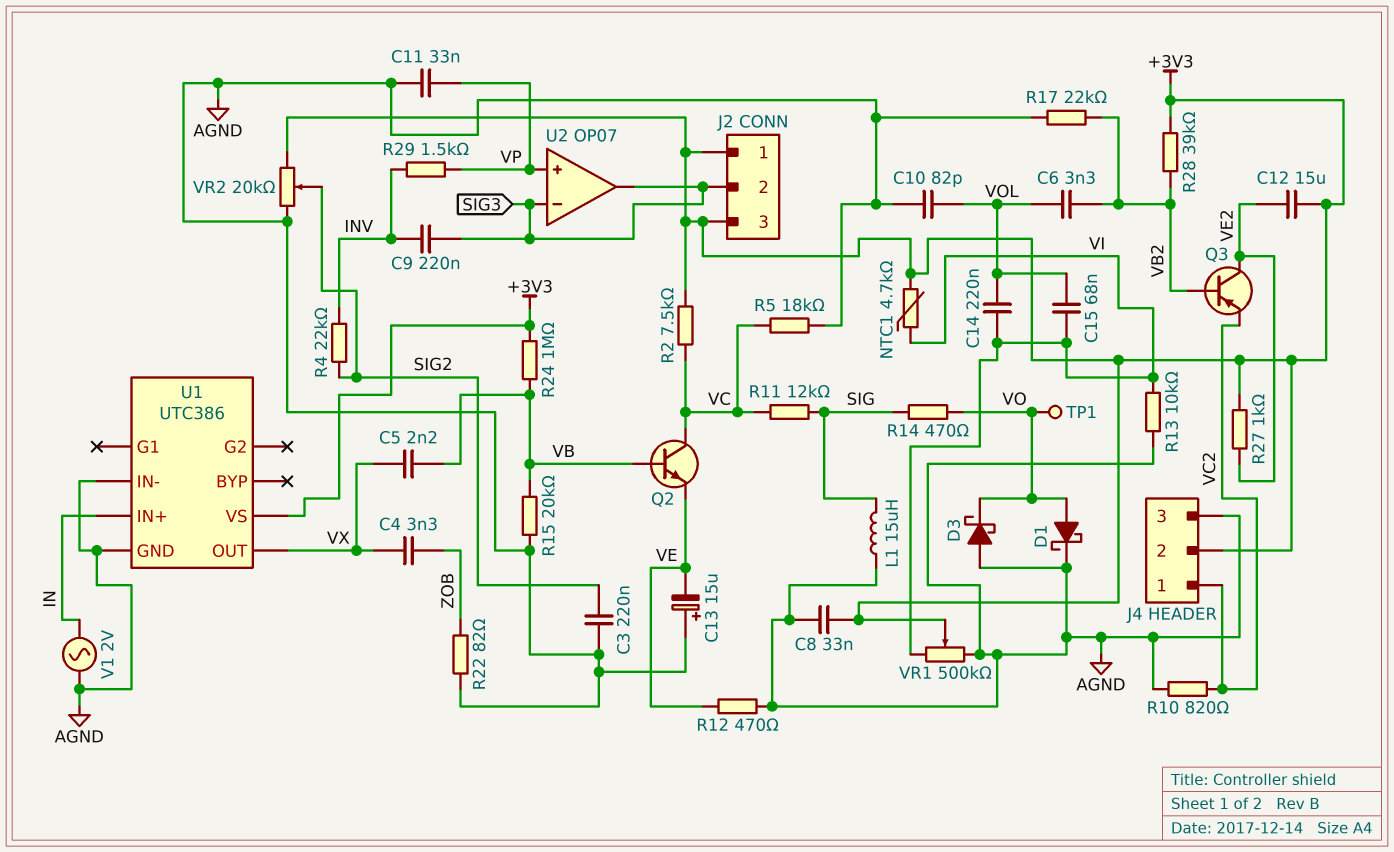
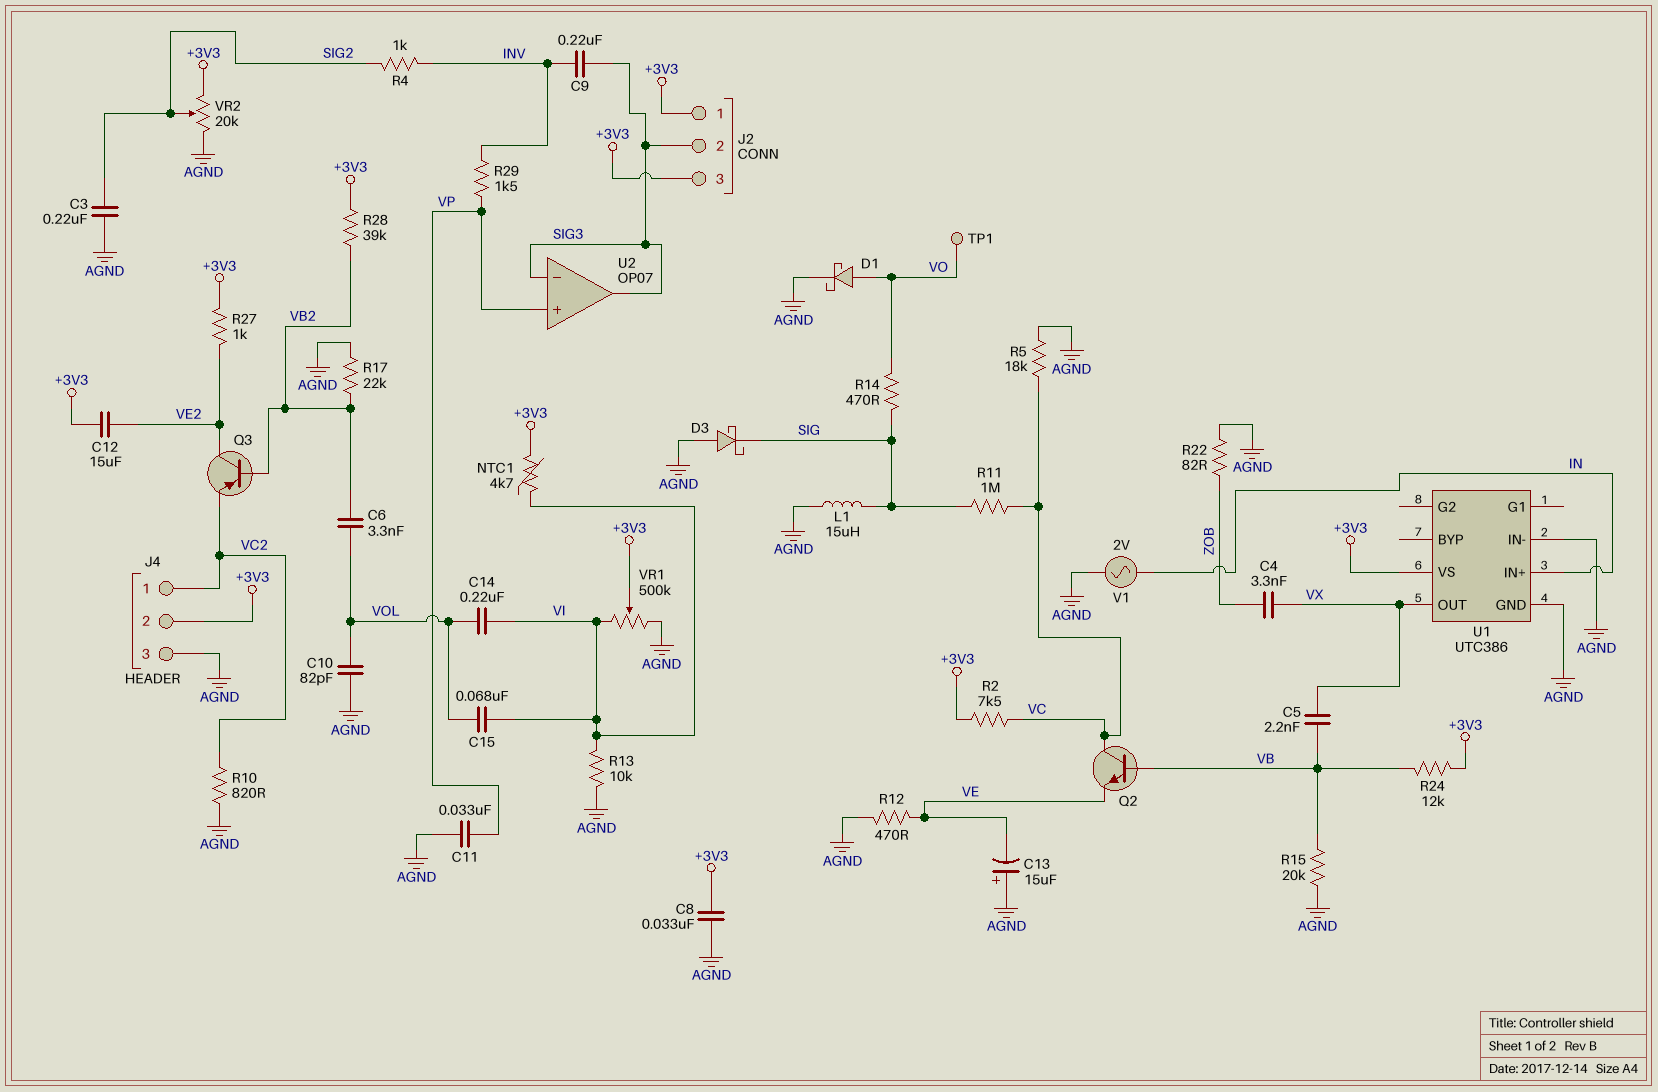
D3: schottky (A AGND, K VO) -> schottky (A AGND, K SIG)
R4: 22k (INV, SIG2) -> 1k (INV, SIG2)
R11: 12k (SIG, VC) -> 1M (SIG, VC)
R24: 1M (+3V3, VB) -> 12k (+3V3, VB)

